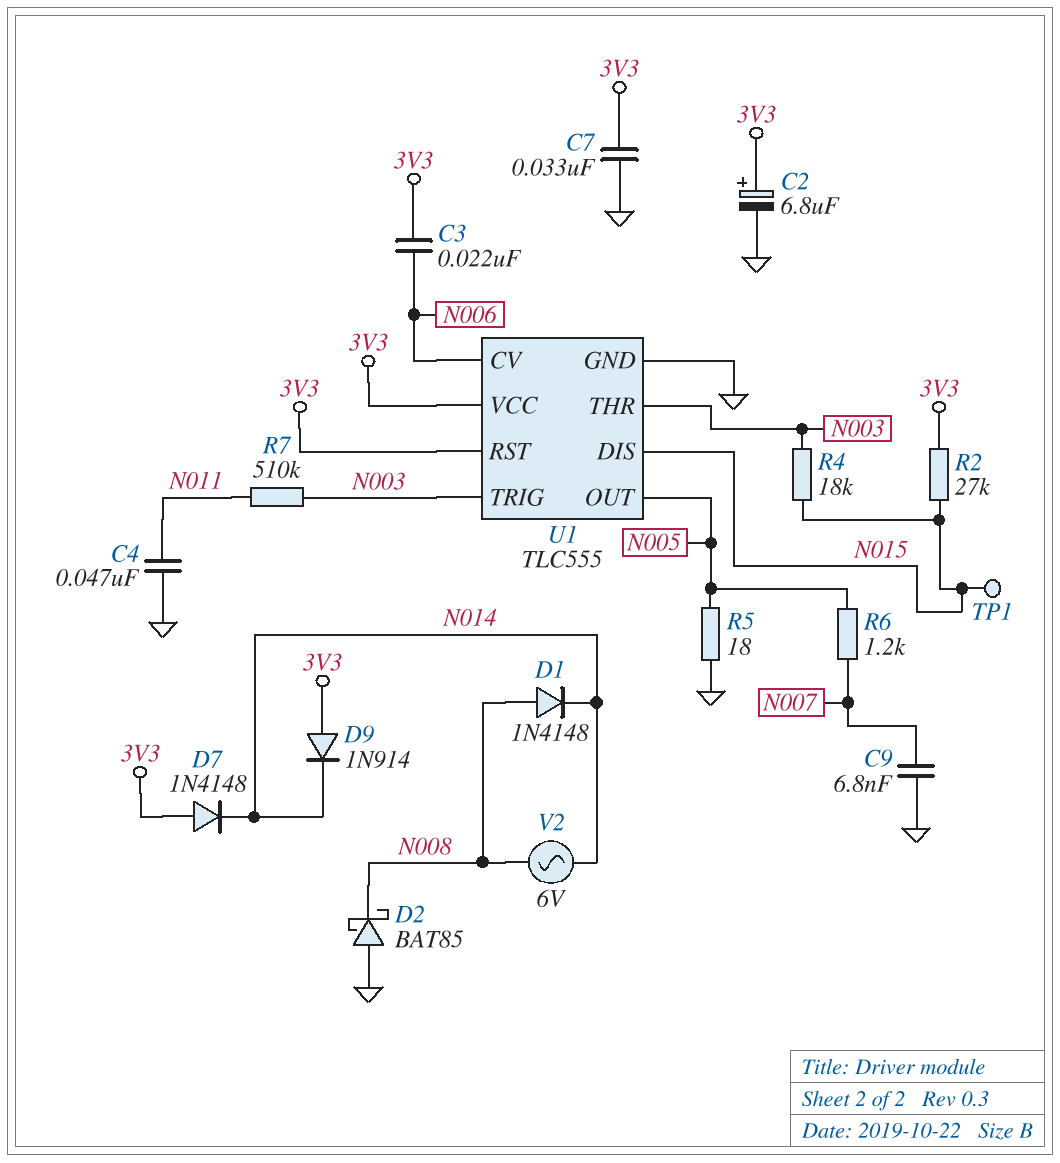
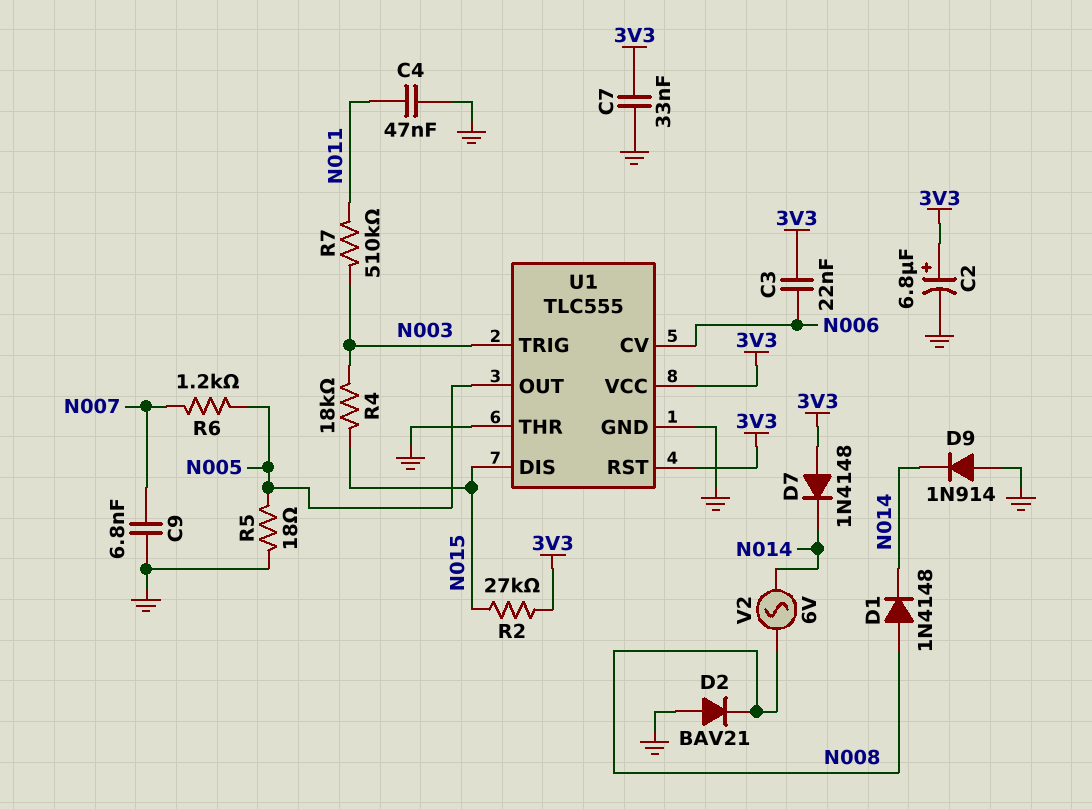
D2: schottky BAT85 (A GND, K N008) -> diode BAV21 (A GND, K N008)
D9: diode 1N914 (A 3V3, K N014) -> diode 1N914 (A GND, K N014)
TP1: test point (N015) -> none
U1 pin THR: N003 -> GND

